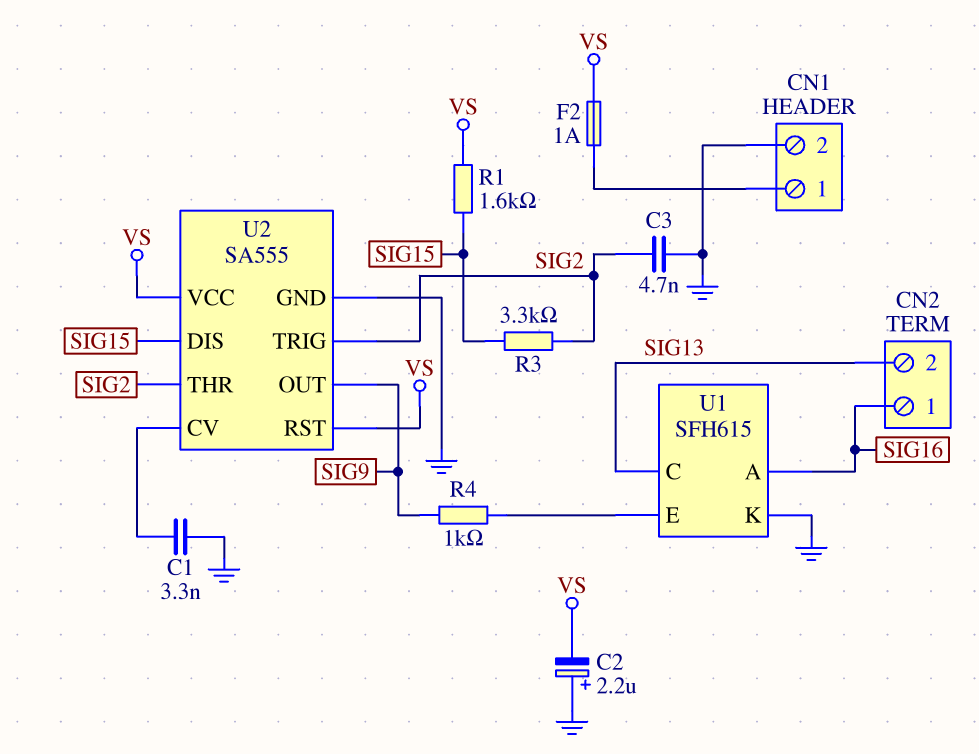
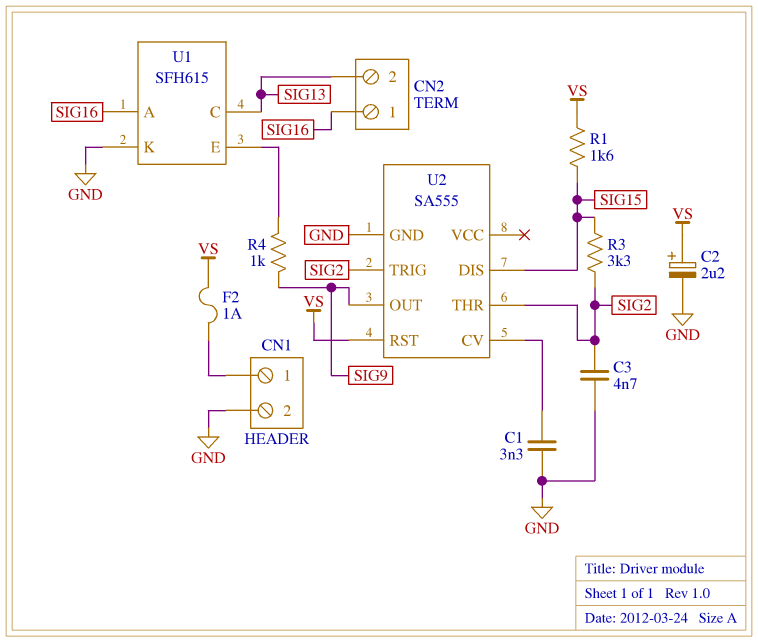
C2: 2.2uF (plus GND, minus VS) -> 2.2uF (plus VS, minus GND)
U2 pin VCC: VS -> none

